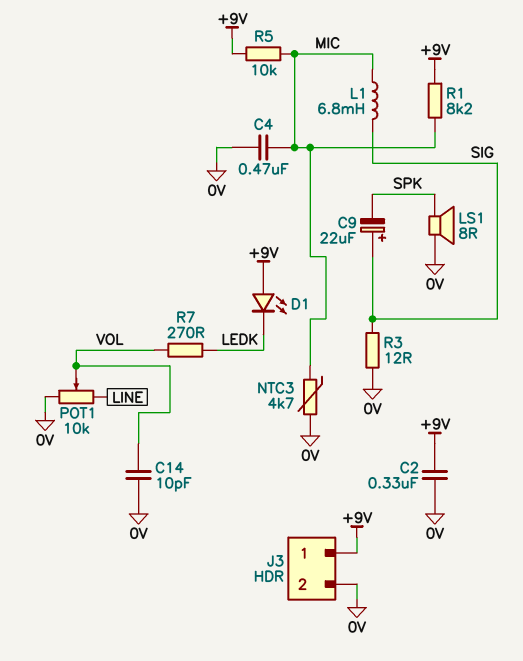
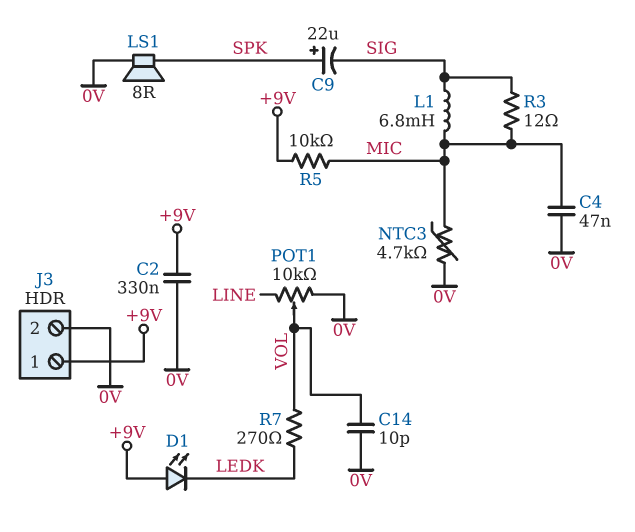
C4: 470nF (0V, MIC) -> 47nF (0V, MIC)
C9: 22uF (plus SIG, minus SPK) -> 22uF (plus SPK, minus SIG)
R1: 8.2k (+9V, MIC) -> none
R3: 12 (0V, SIG) -> 12 (MIC, SIG)

